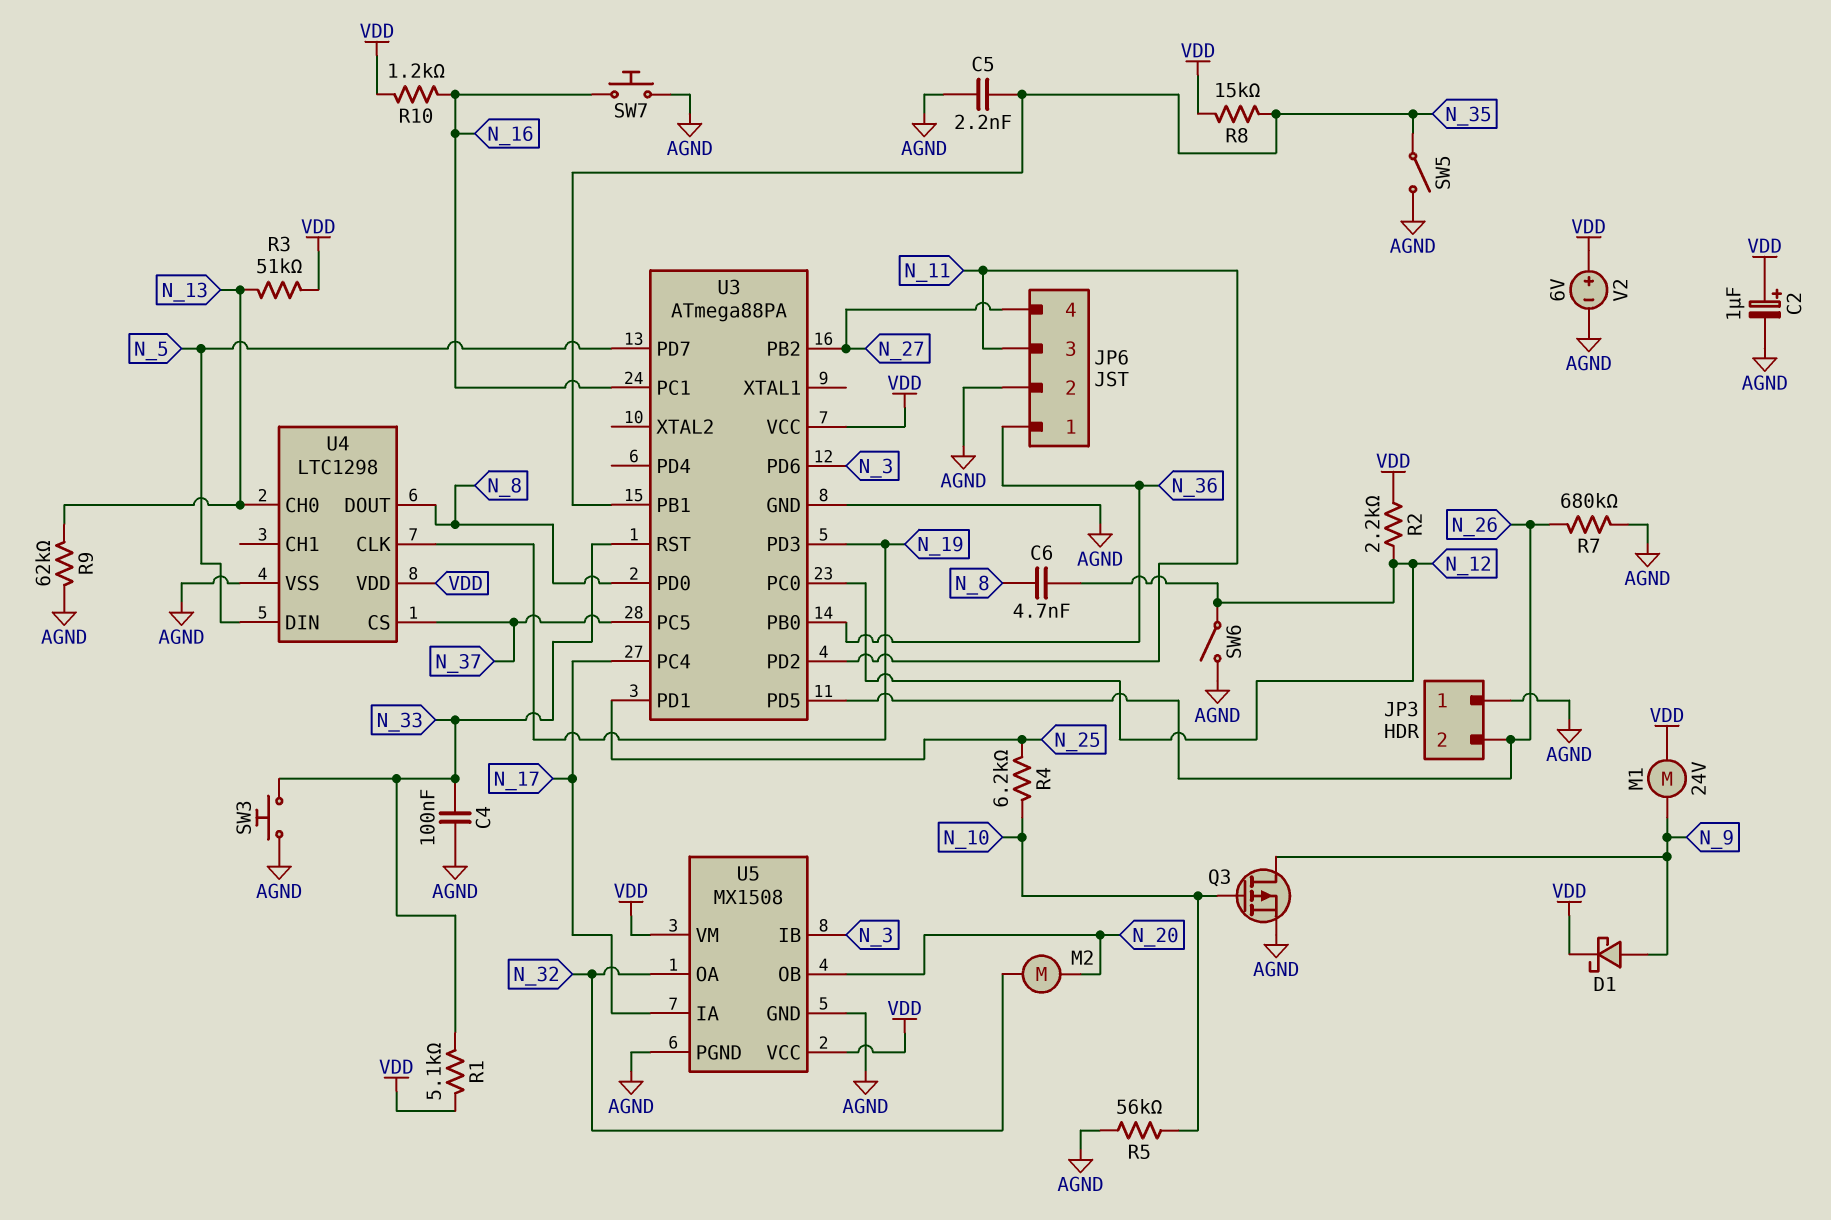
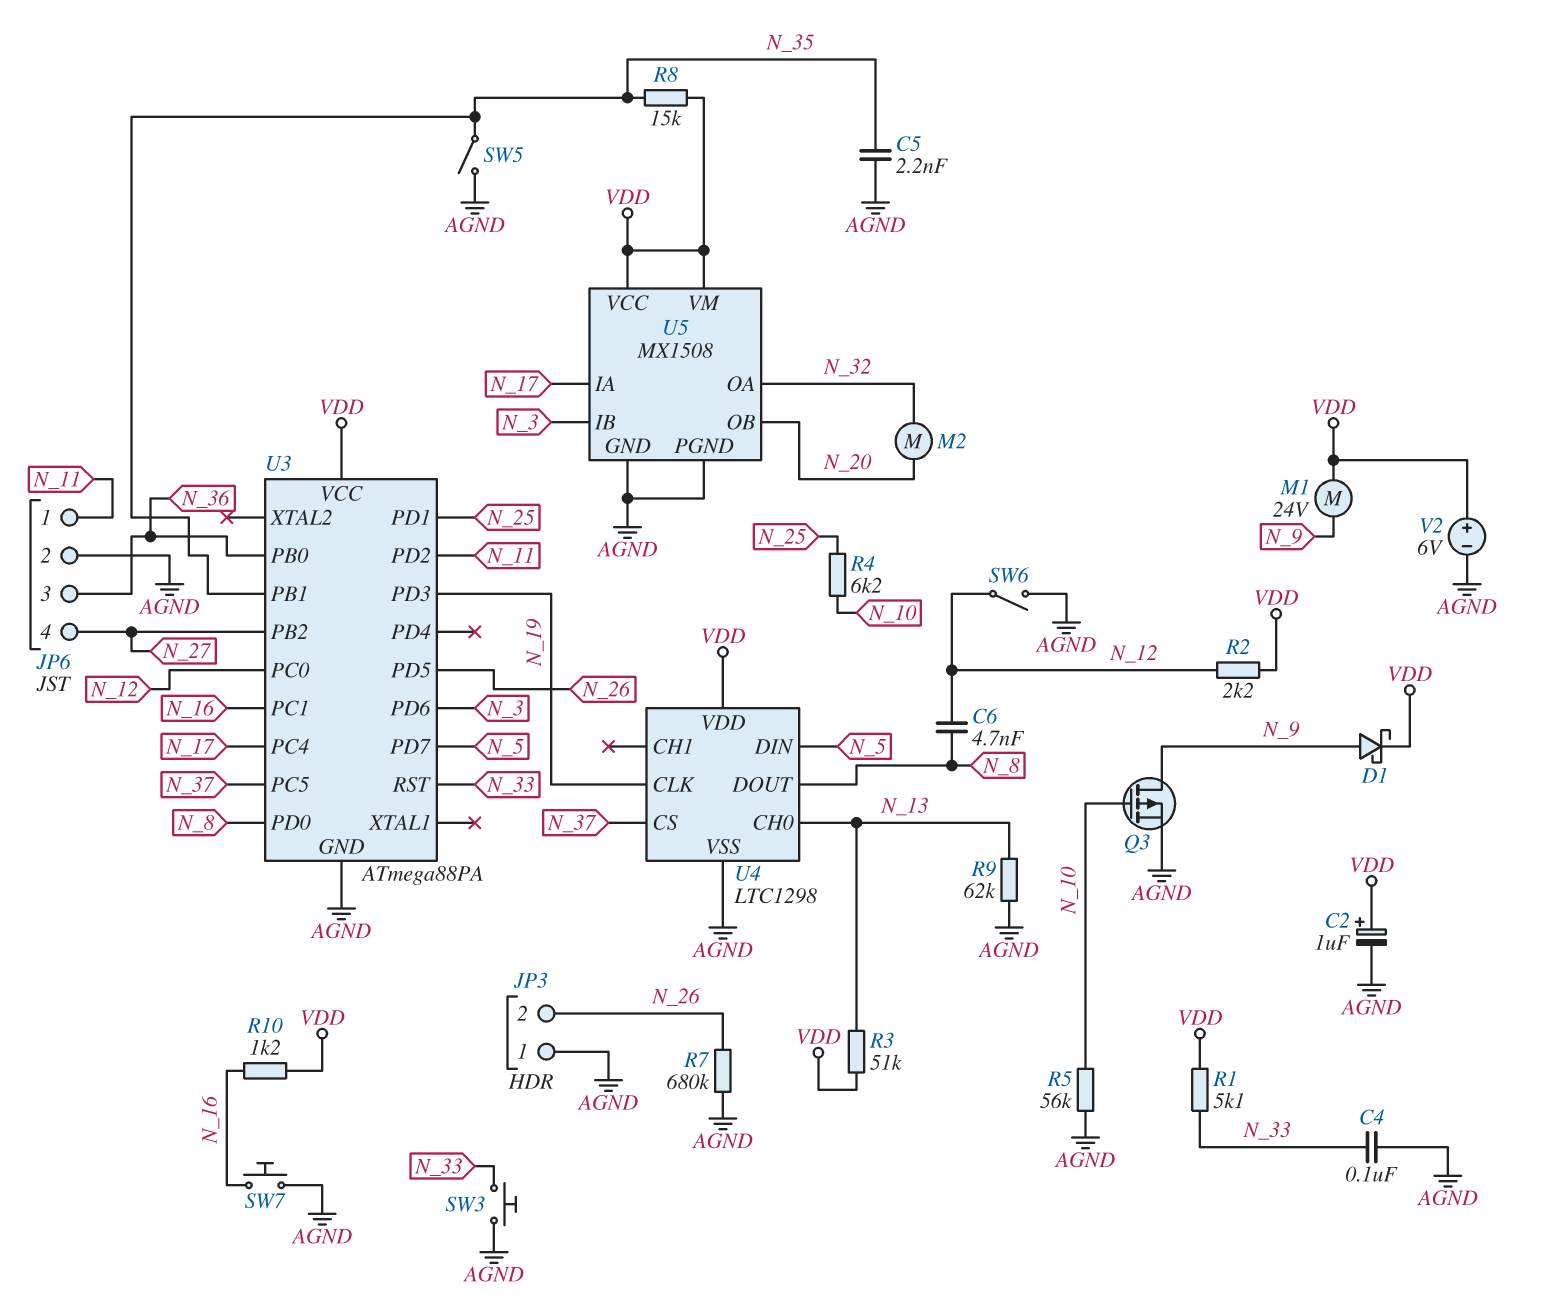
JP6 pin 1: N_36 -> N_11
JP6 pin 3: N_11 -> N_36

